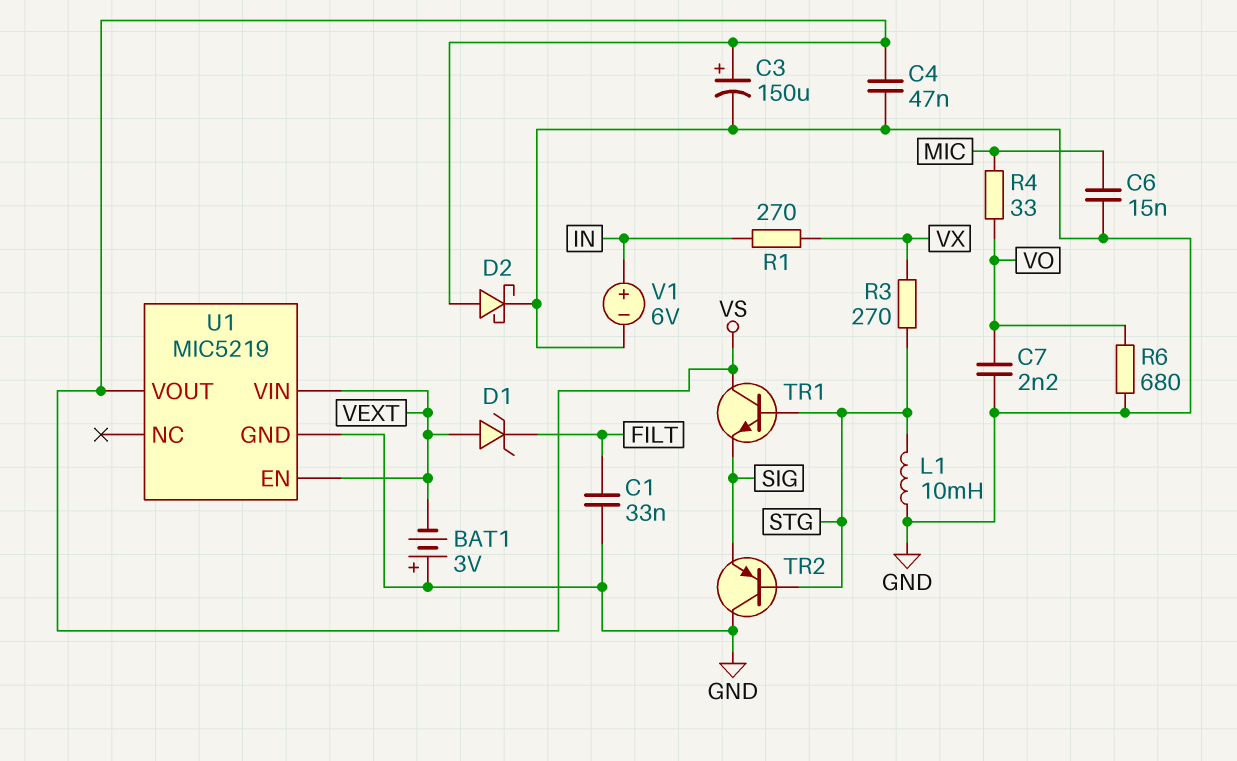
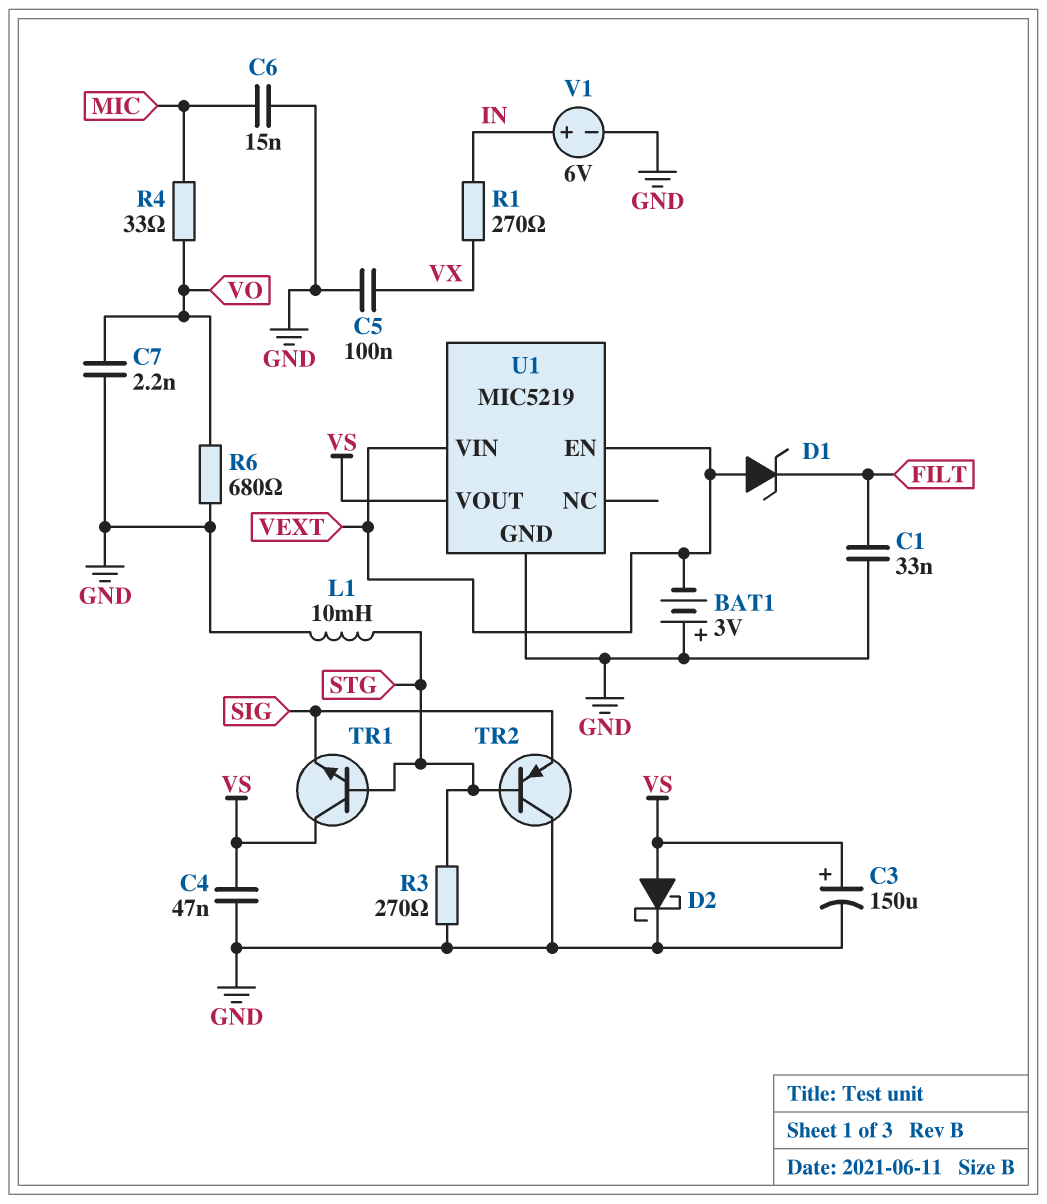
C5: none -> 100nF (GND, VX)
R3: 270 (STG, VX) -> 270 (GND, STG)

